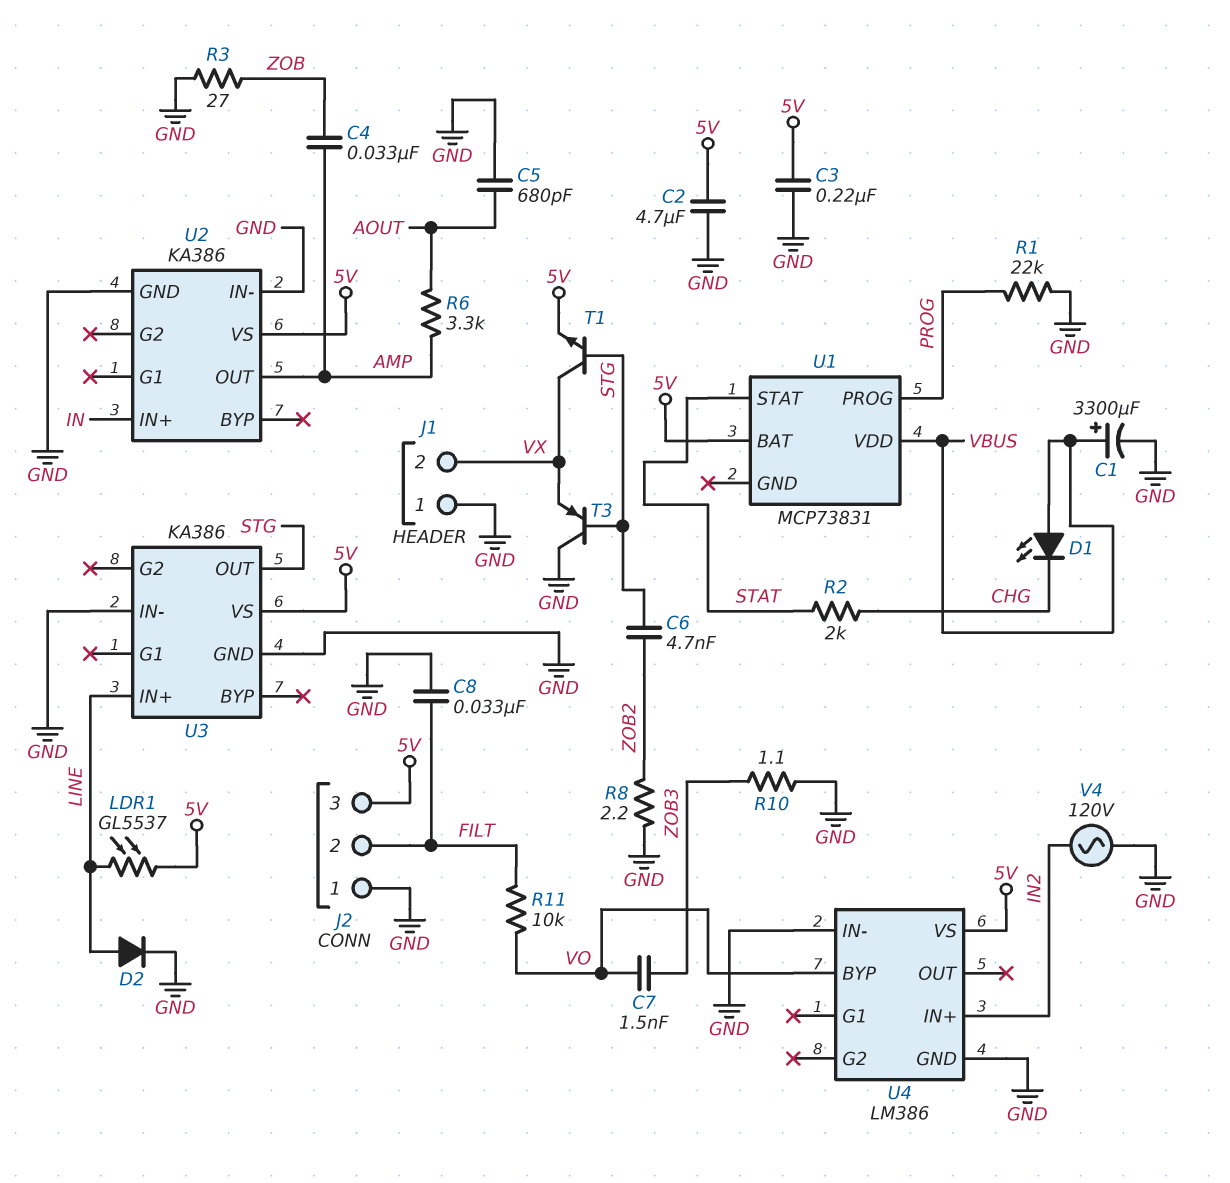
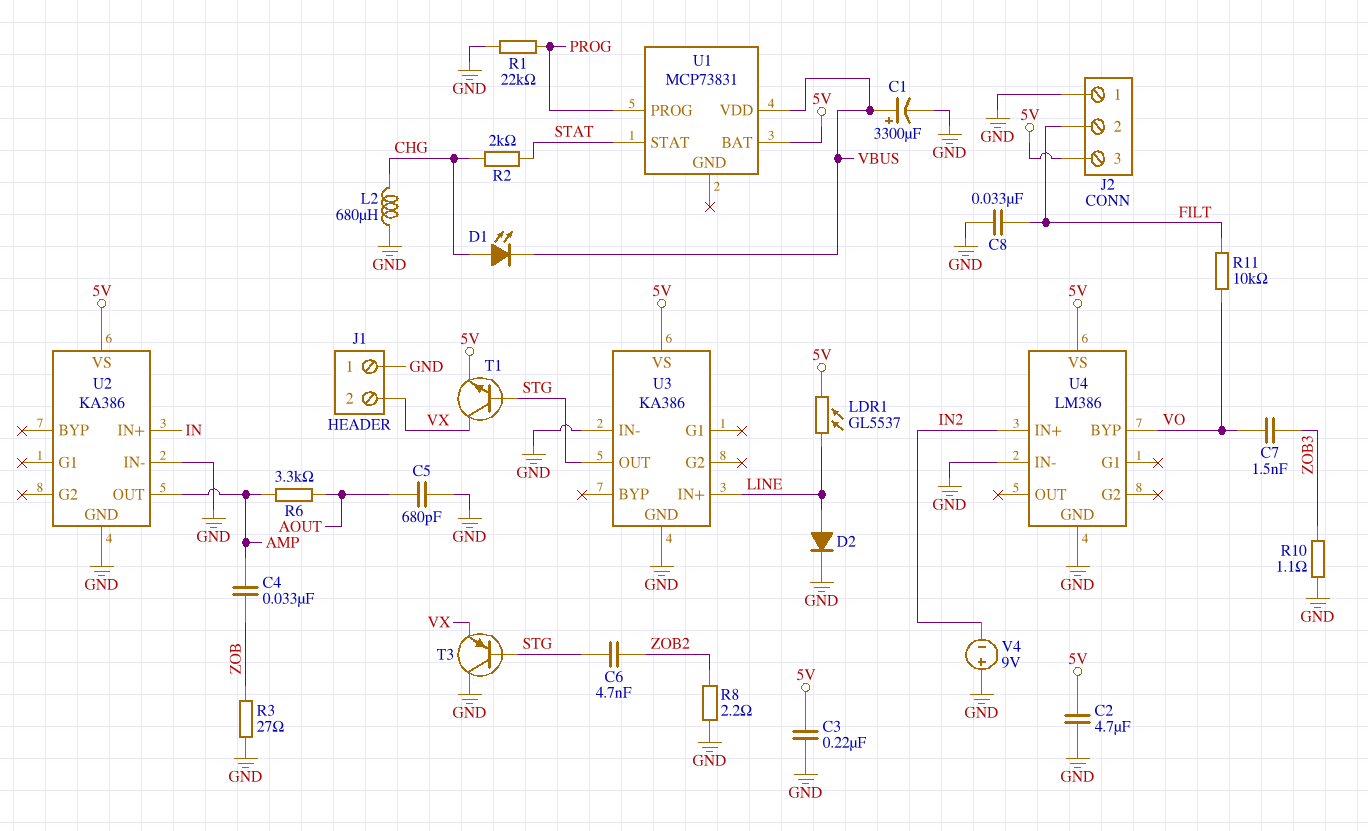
D1: LED (A VBUS, K CHG) -> LED (A CHG, K VBUS)
L2: none -> 680uH (CHG, GND)
V4: AC 120V (GND, IN2) -> 9V (plus GND, minus IN2)

